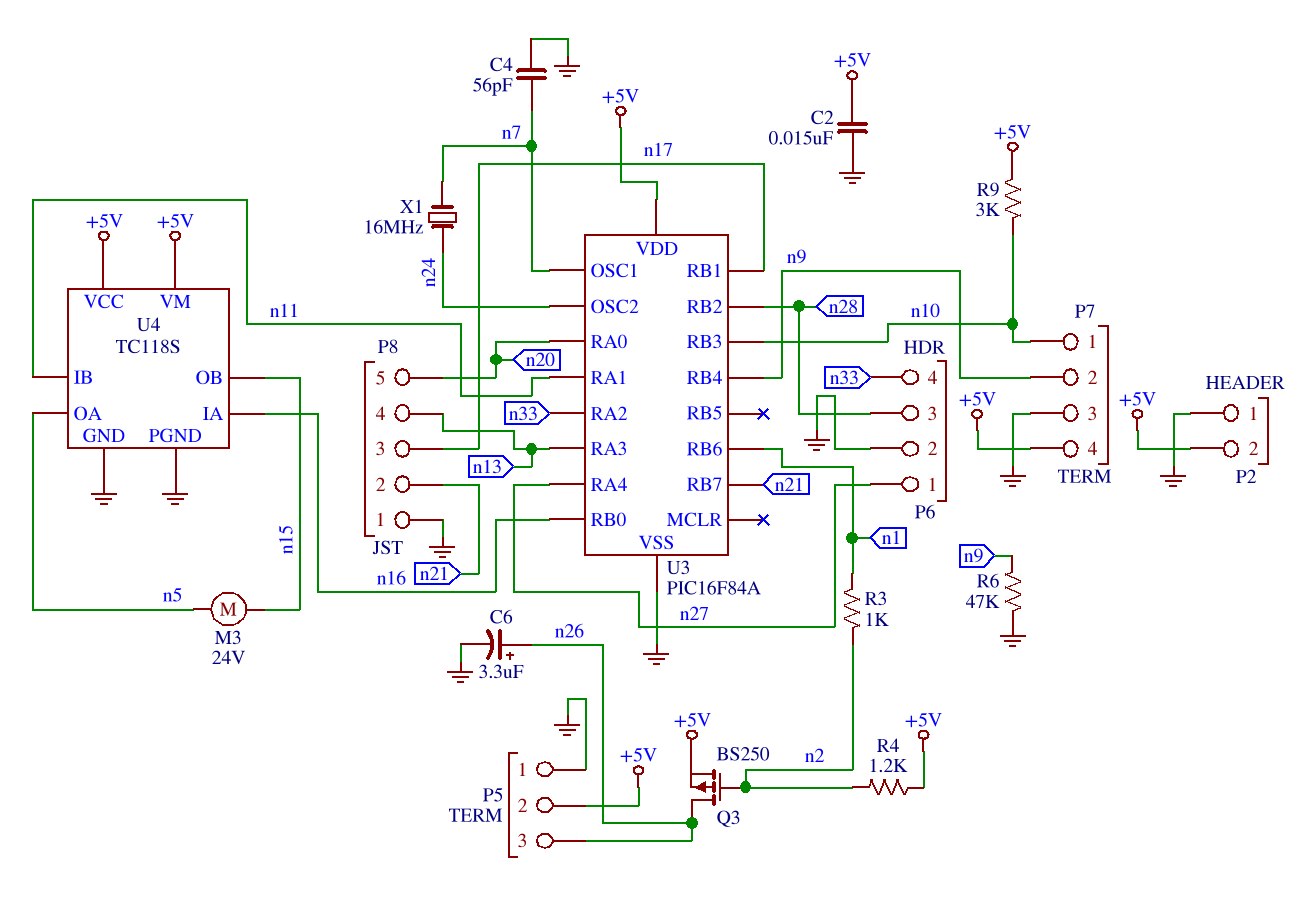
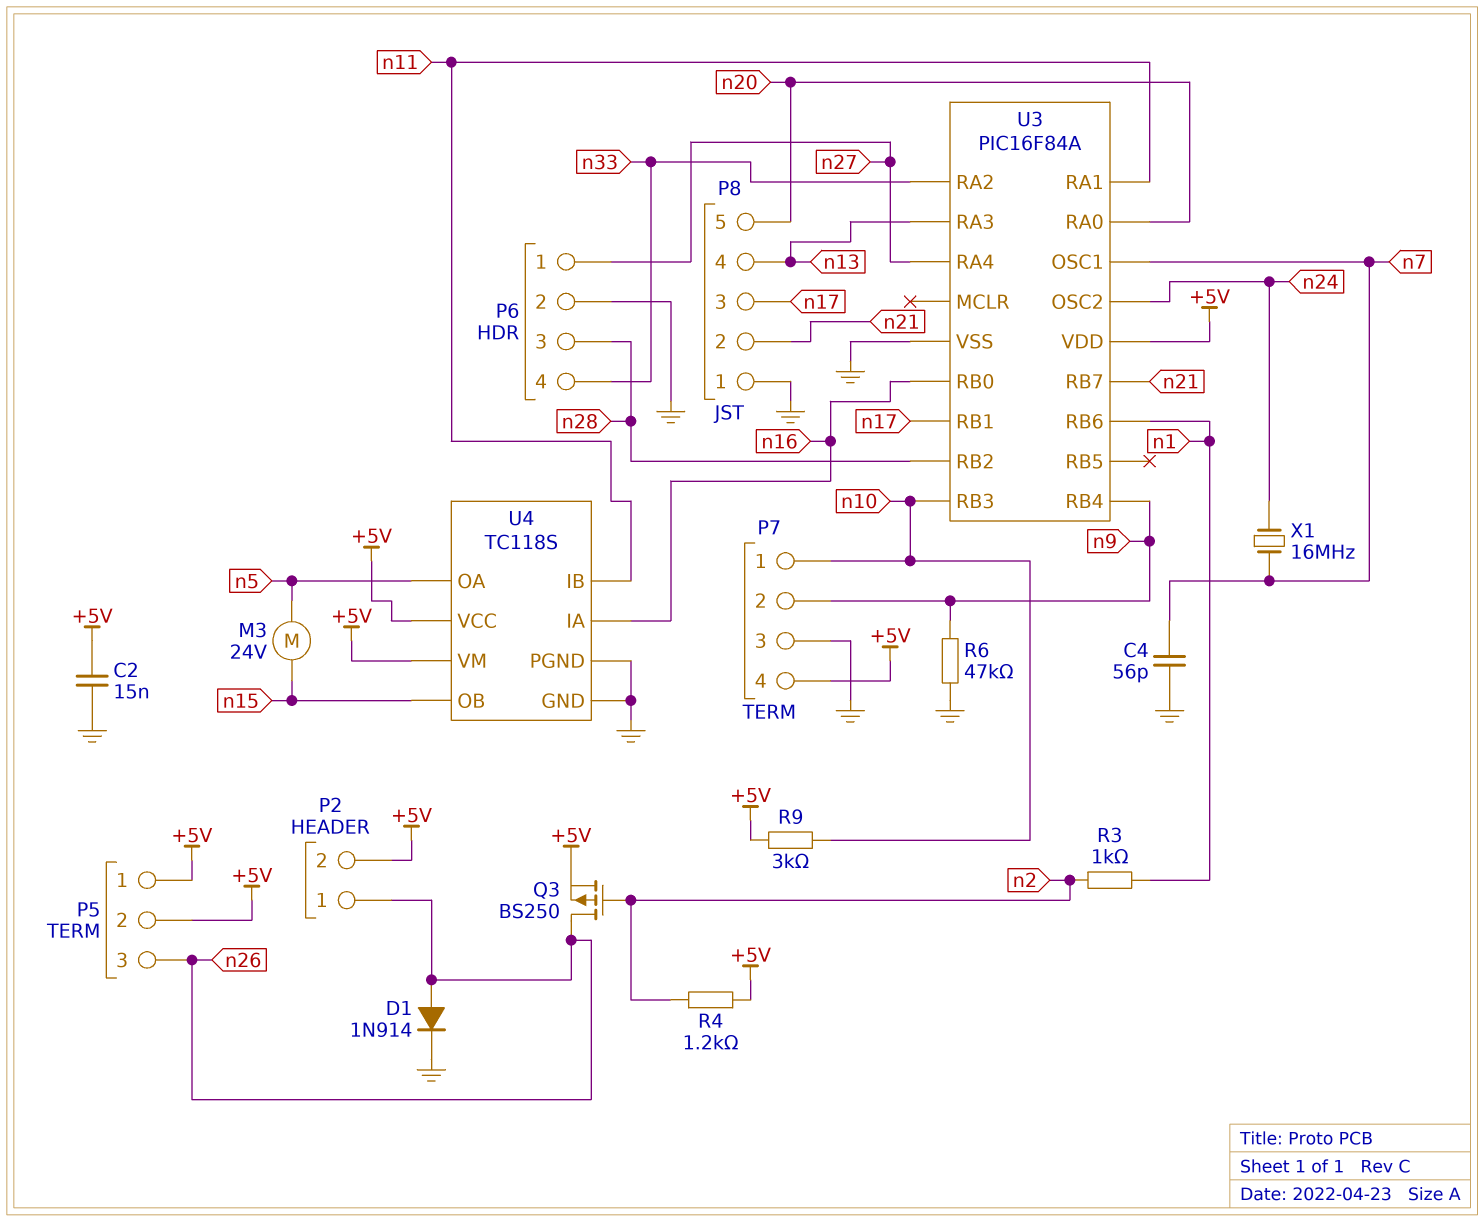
C6: 3.3uF (plus n26, minus GND) -> none
D1: none -> diode 1N914 (A n26, K GND)
P2 pin 1: GND -> n26
P5 pin 1: GND -> +5V

